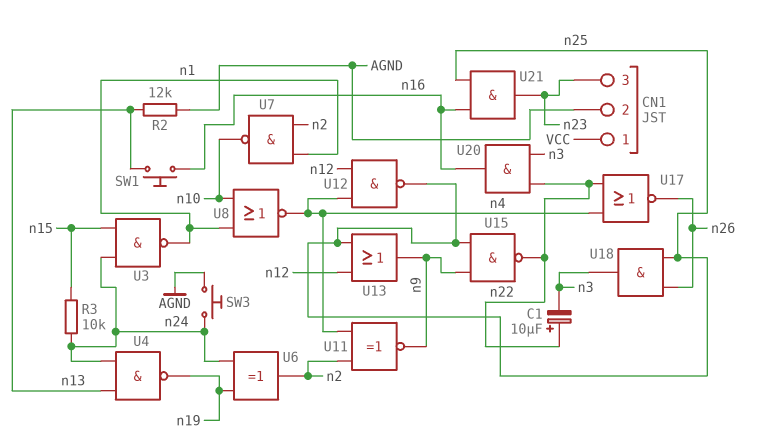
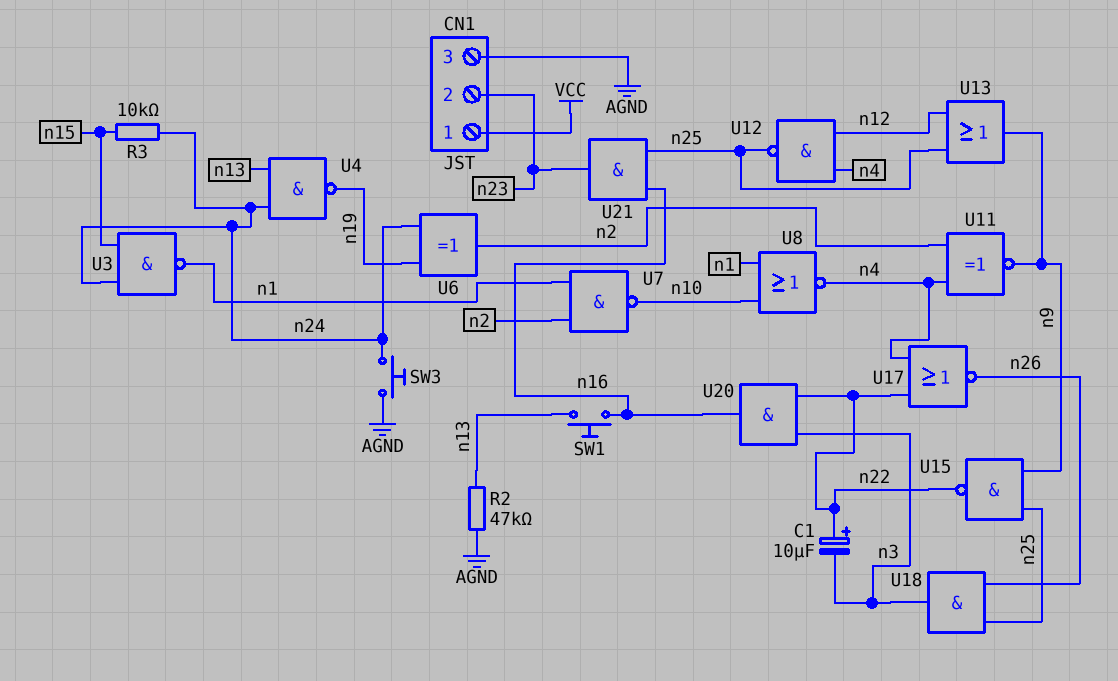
CN1 pin 2: AGND -> n23
CN1 pin 3: n23 -> AGND
R2: 12k (AGND, n13) -> 47k (AGND, n13)

